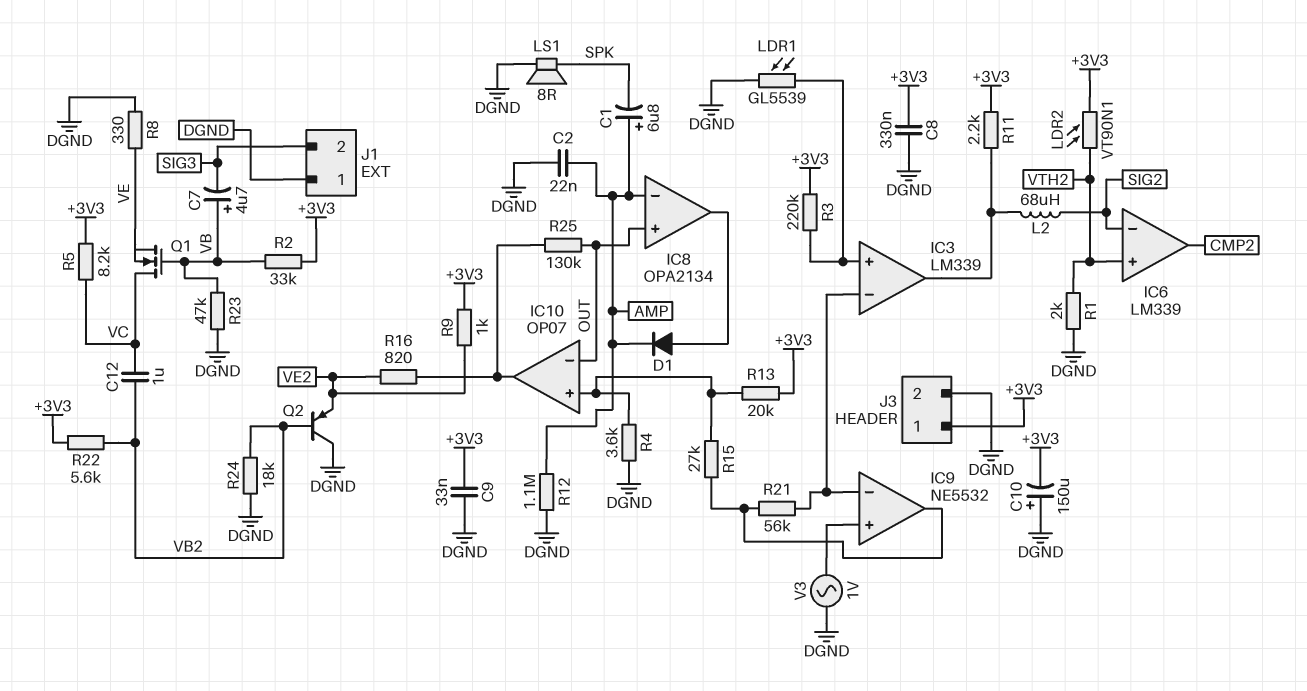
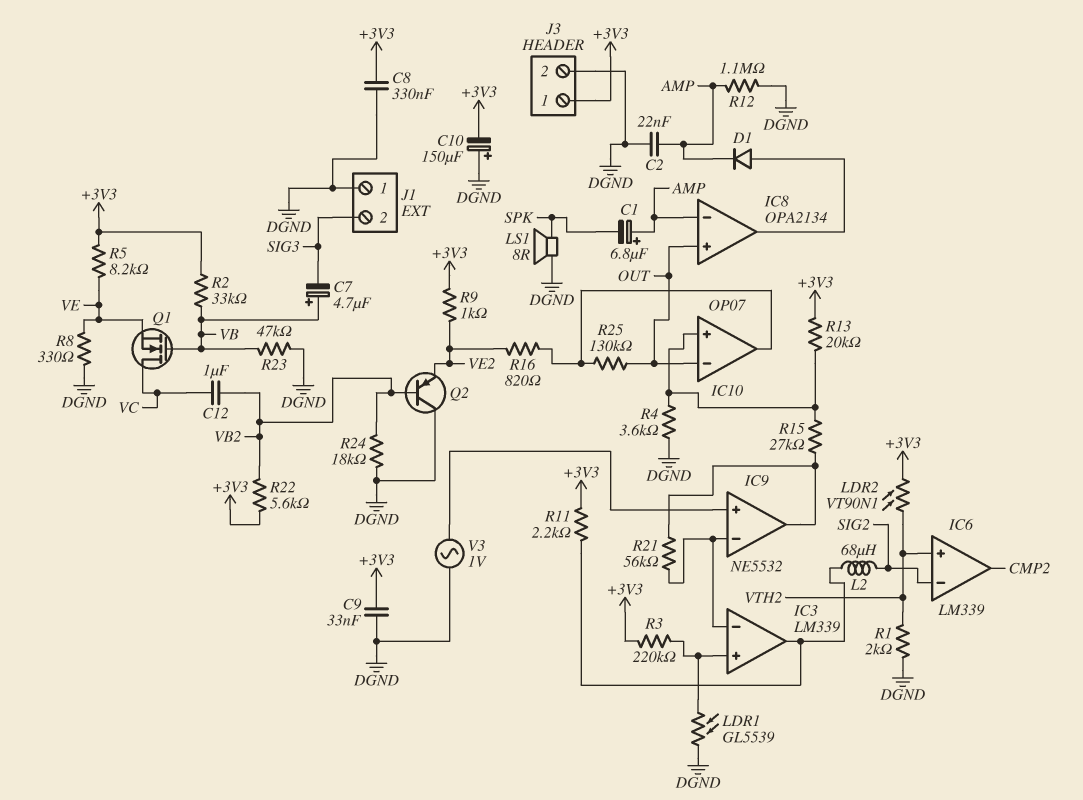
R5: 8.2k (+3V3, VC) -> 8.2k (+3V3, VE)

